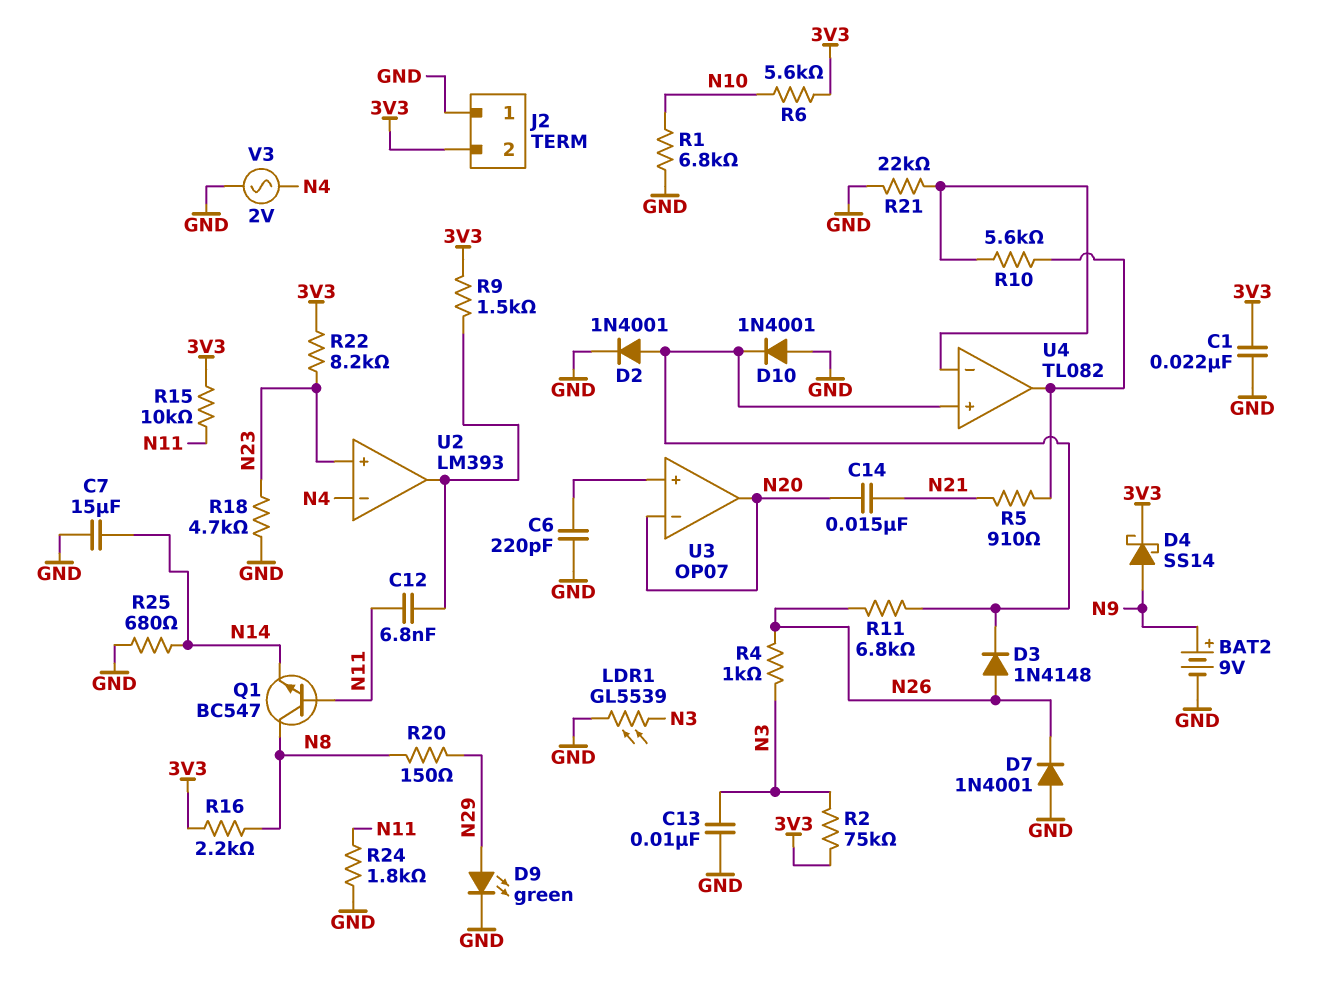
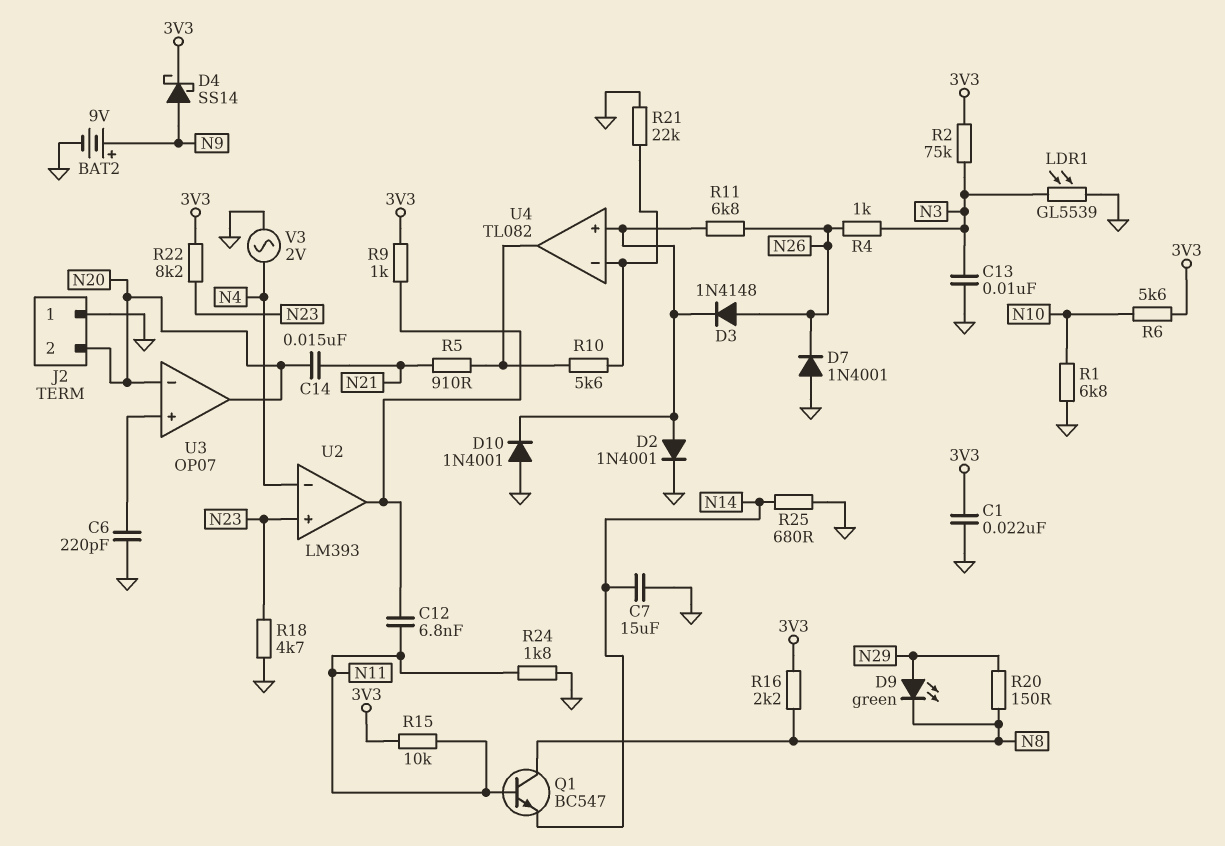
D9: LED green (A N29, K GND) -> LED green (A N29, K N8)
J2 pin 2: 3V3 -> N20
R9: 1.5k (3V3, U2/out) -> 1k (3V3, U2/out)

